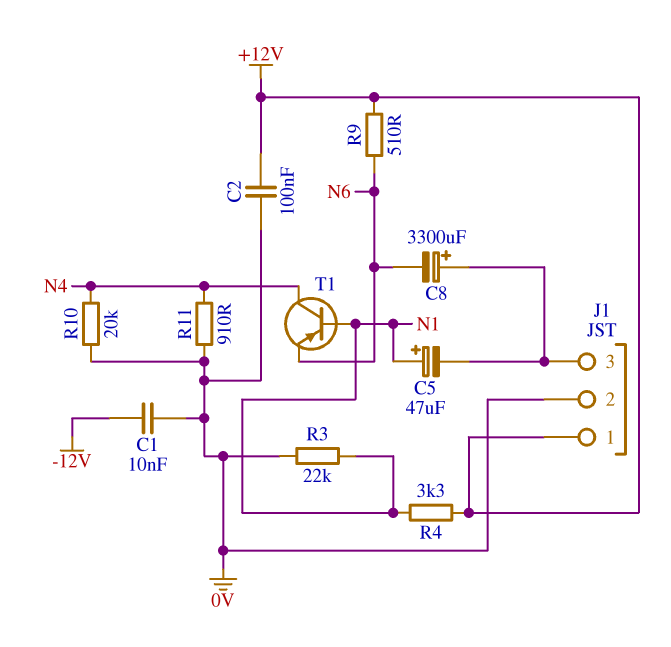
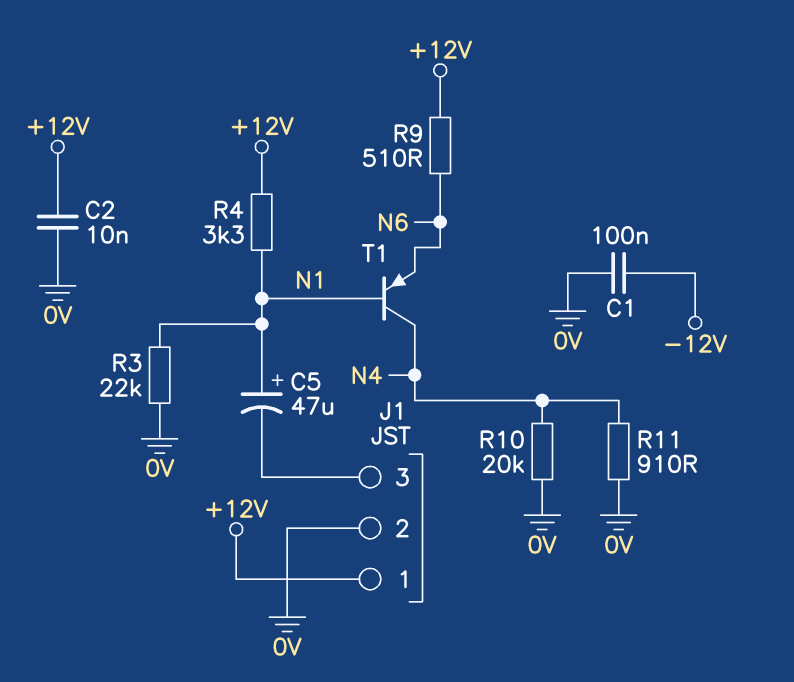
C1: 10nF (-12V, 0V) -> 100nF (-12V, 0V)
C2: 100nF (+12V, 0V) -> 10nF (+12V, 0V)
C8: 3300uF (plus J1/3, minus N6) -> none

